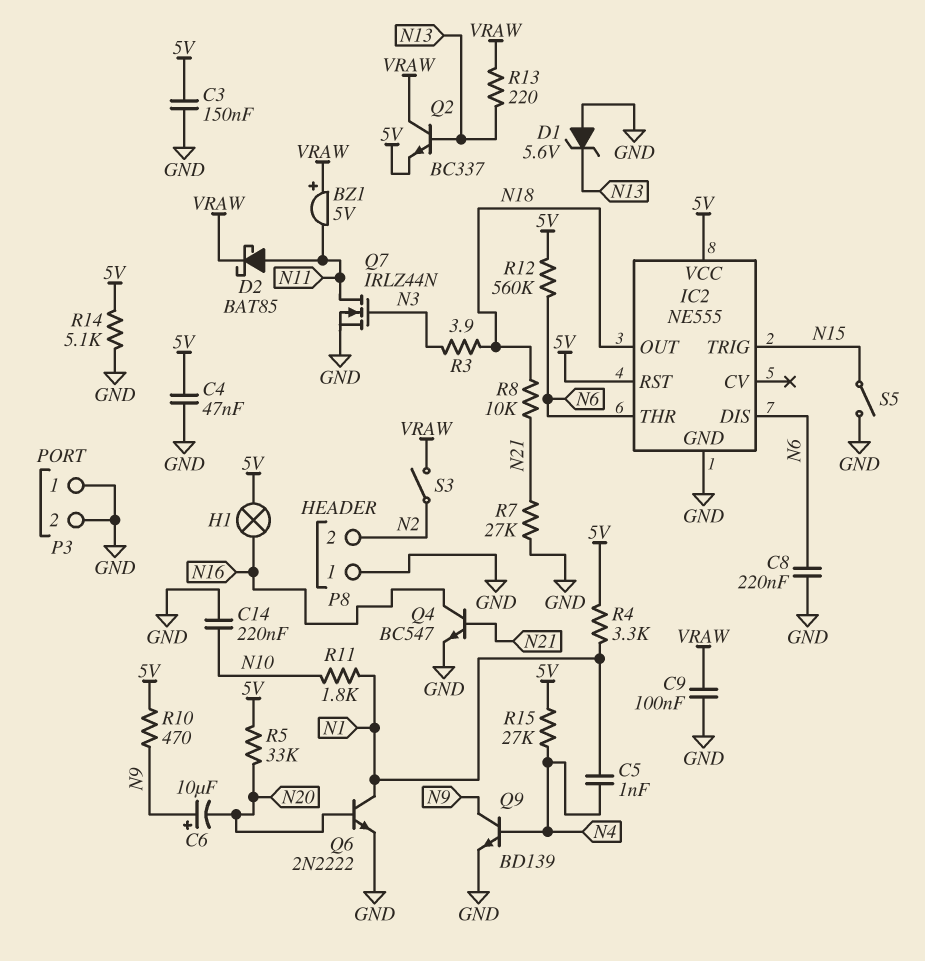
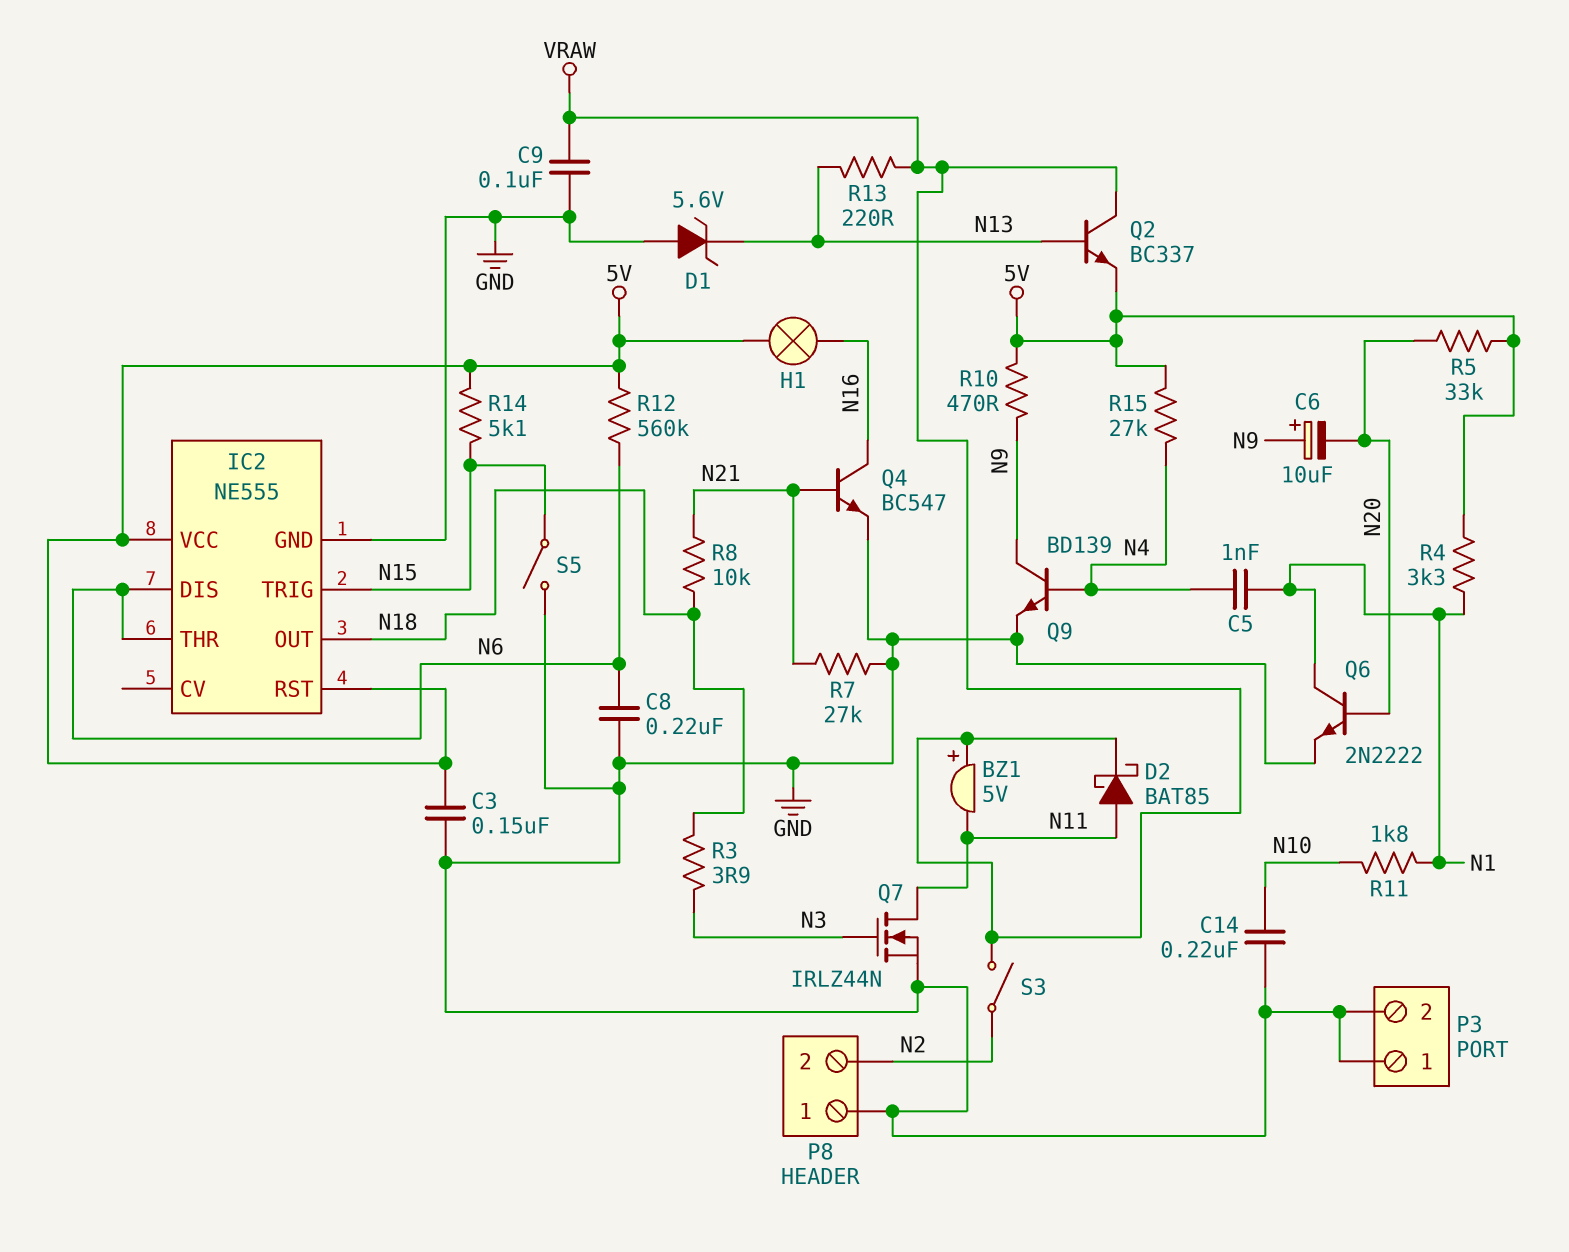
C4: 47nF (5V, GND) -> none
R14: 5.1k (5V, GND) -> 5.1k (5V, N15)

